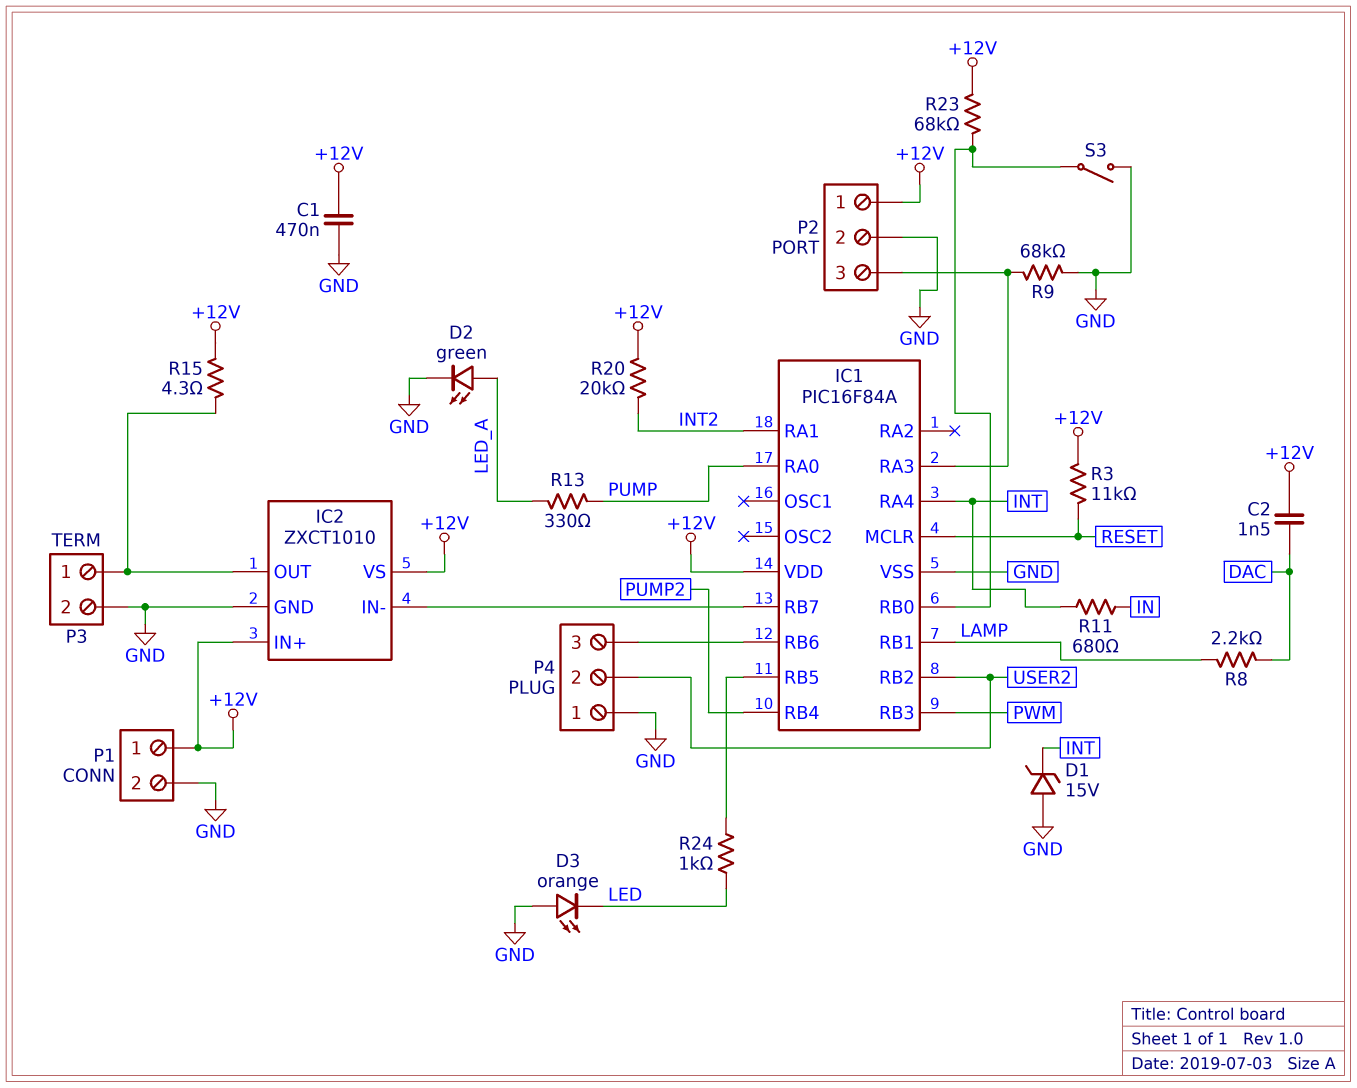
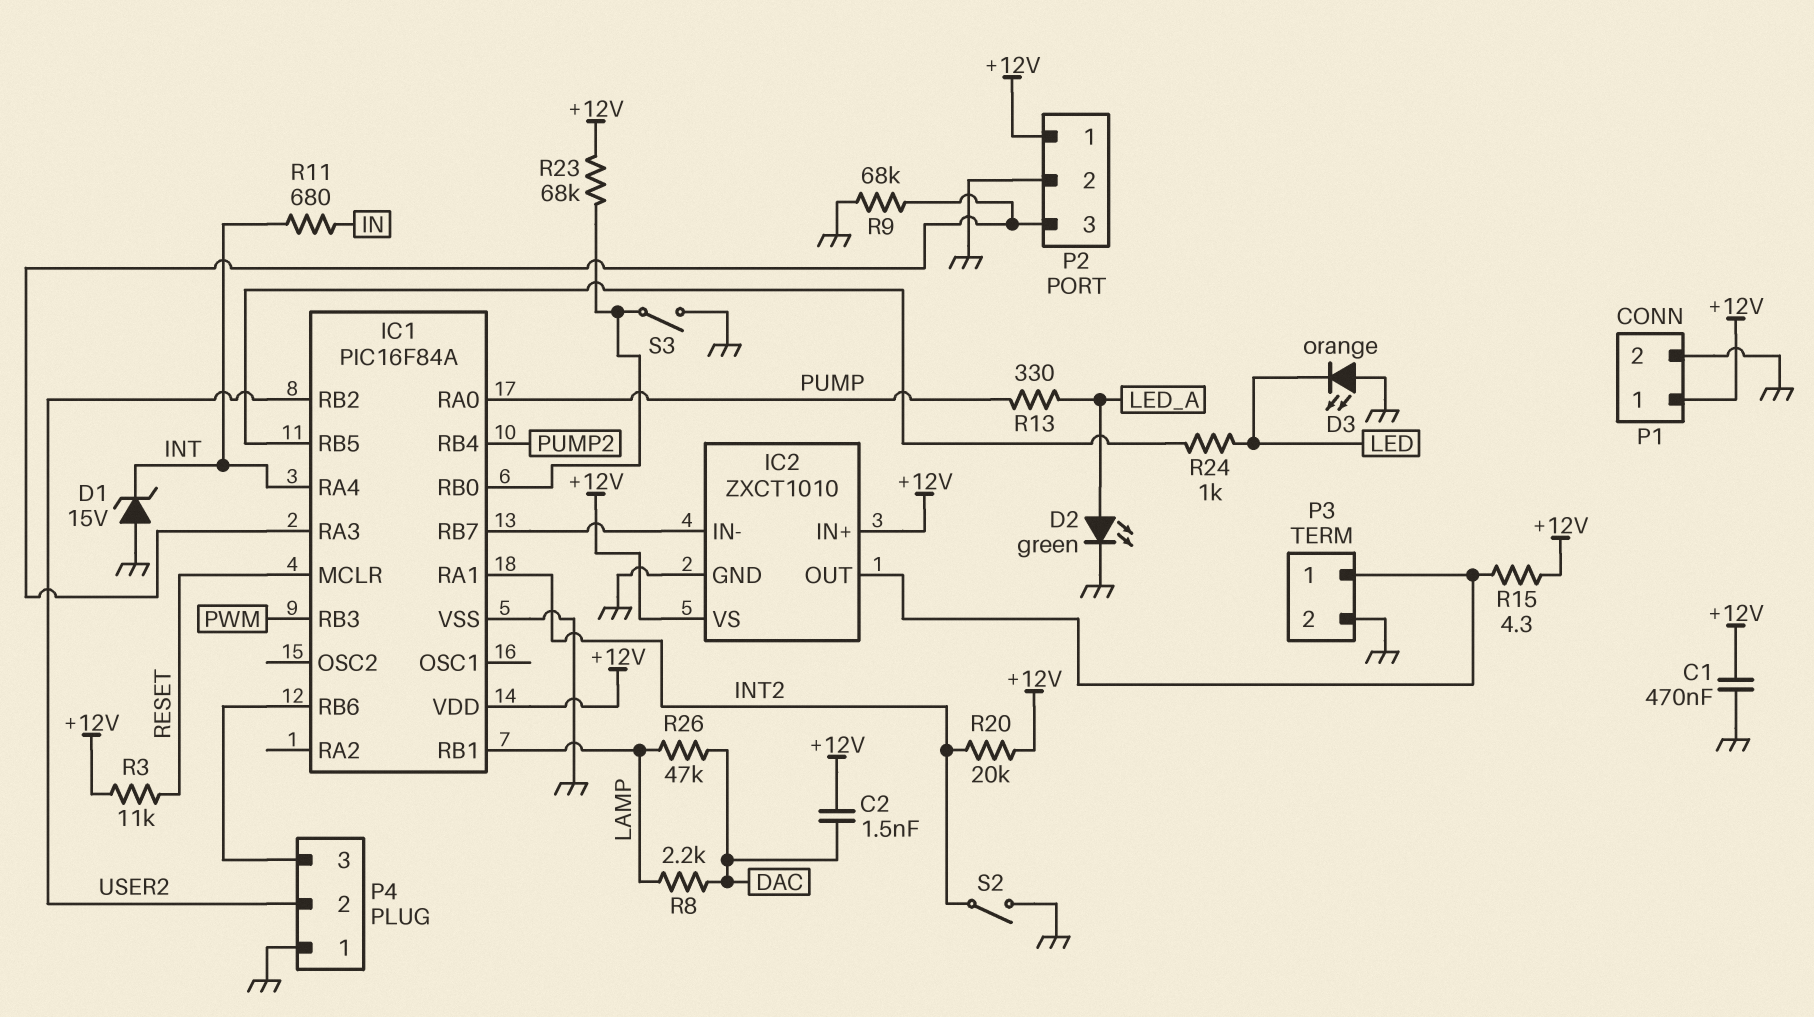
R26: none -> 47k (DAC, LAMP)
S2: none -> switch (GND, INT2)

